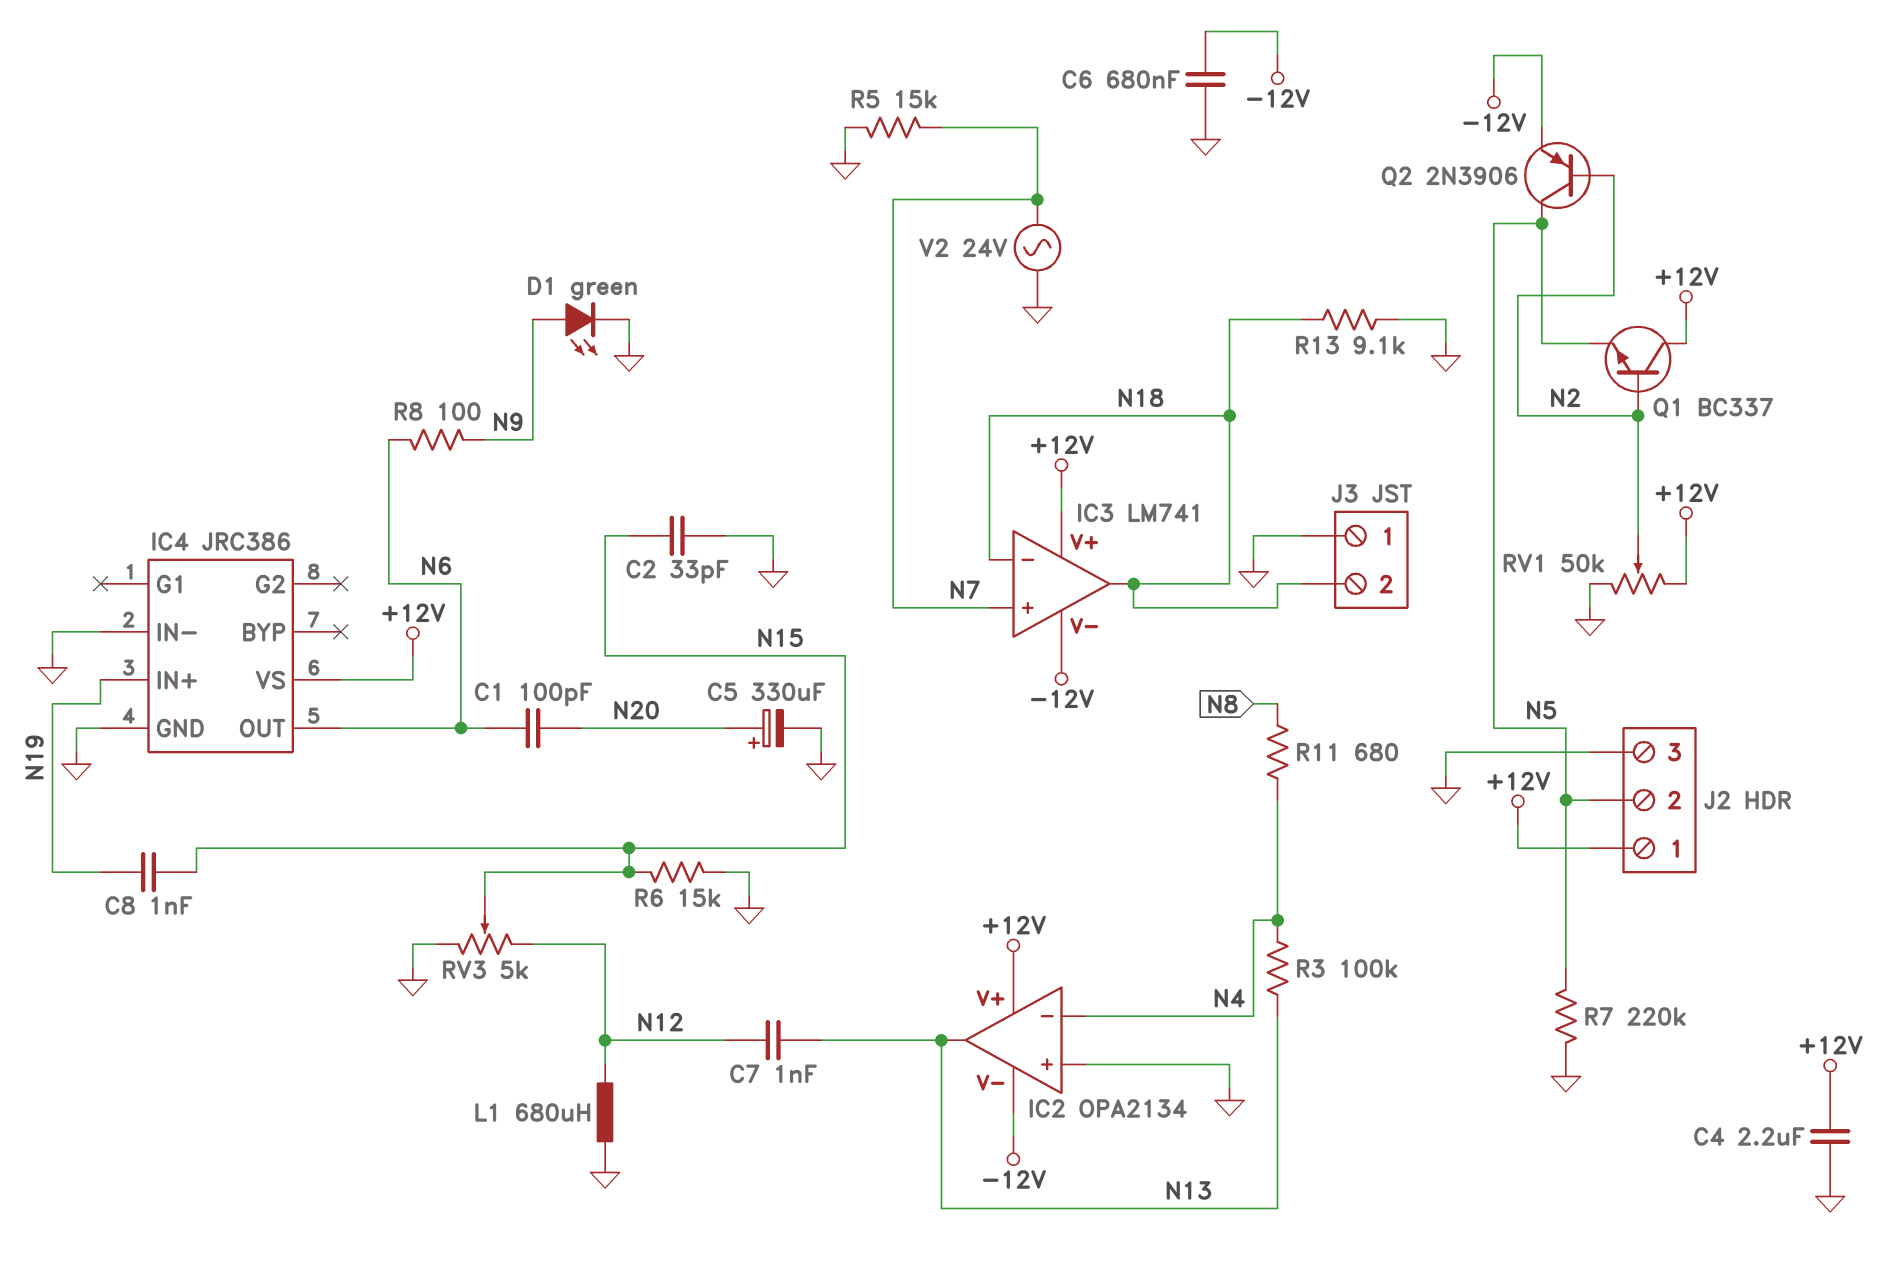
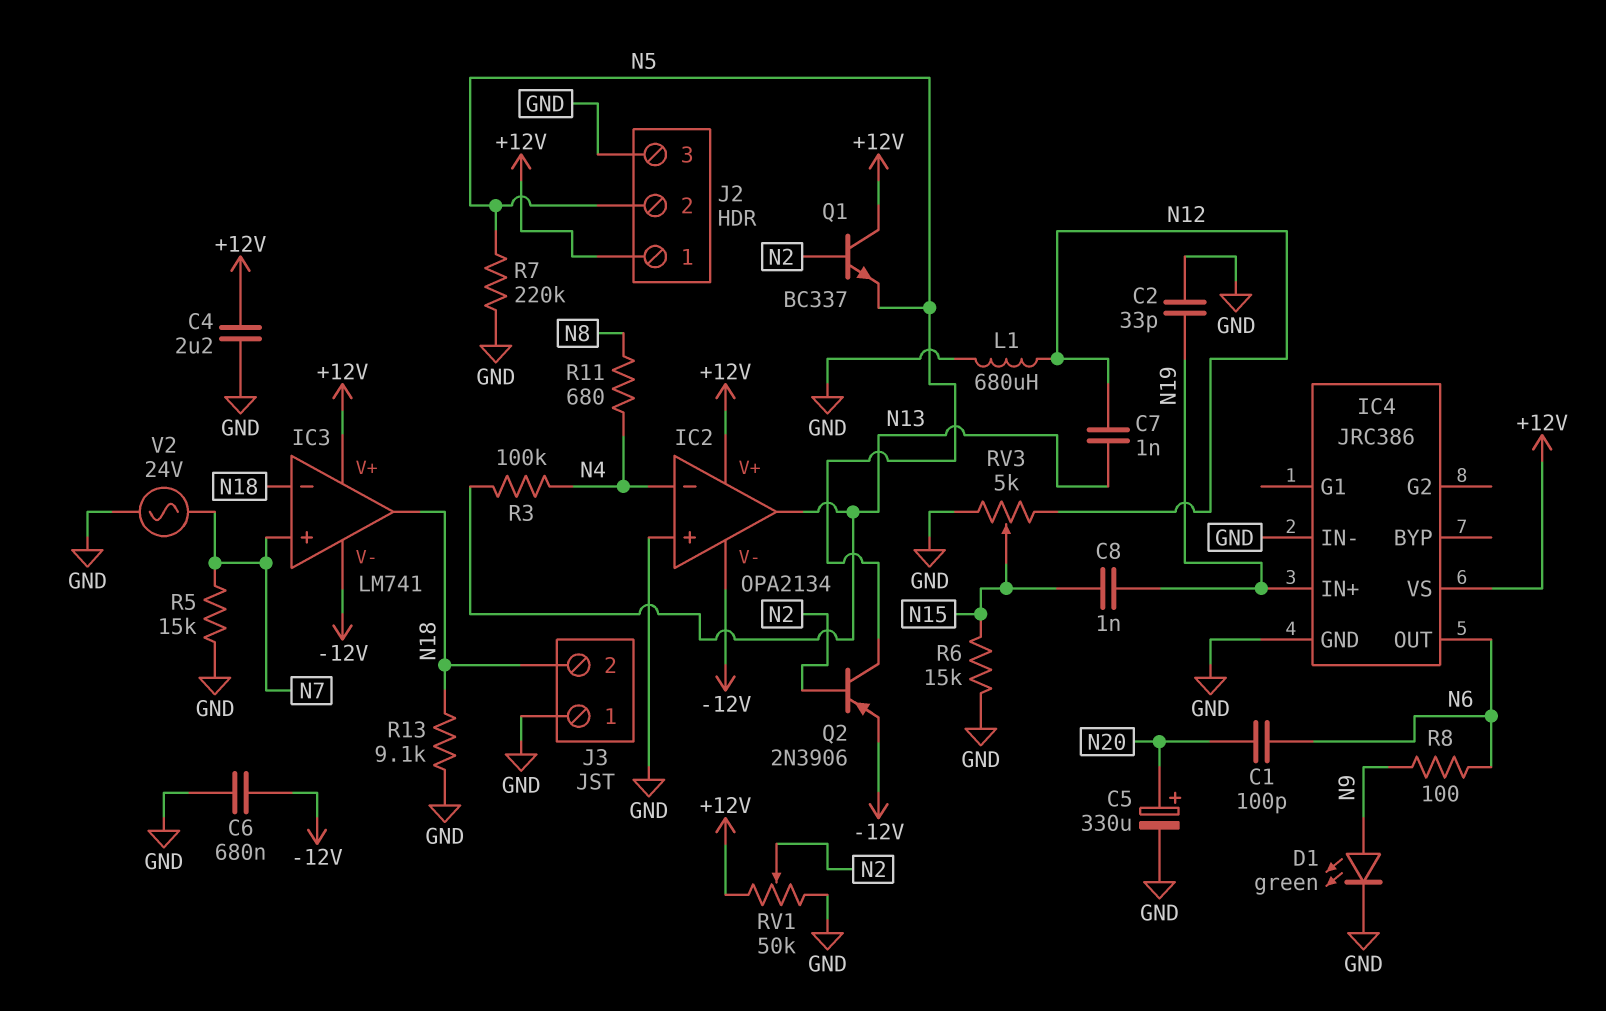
C2: 33pF (GND, N15) -> 33pF (GND, N19)

